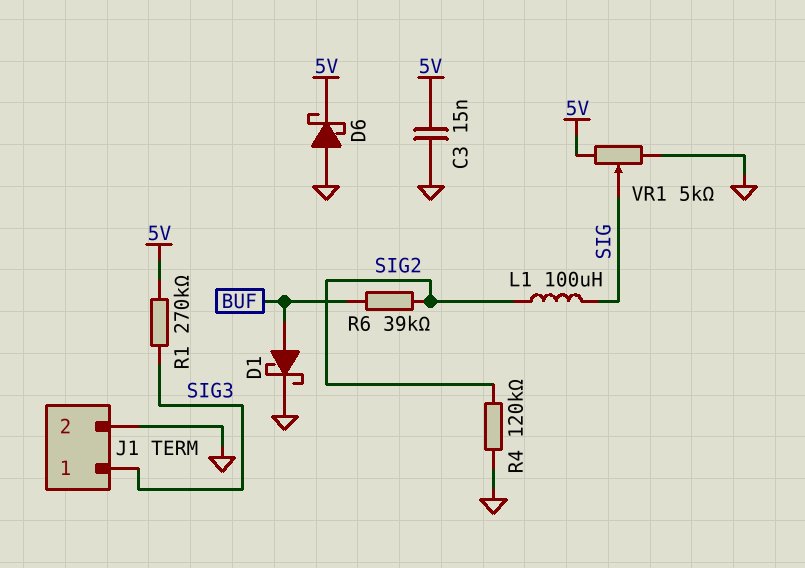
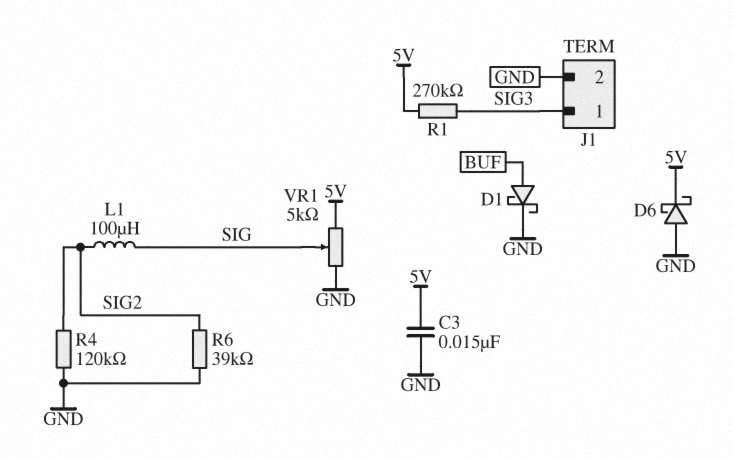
R6: 39k (BUF, SIG2) -> 39k (GND, SIG2)

